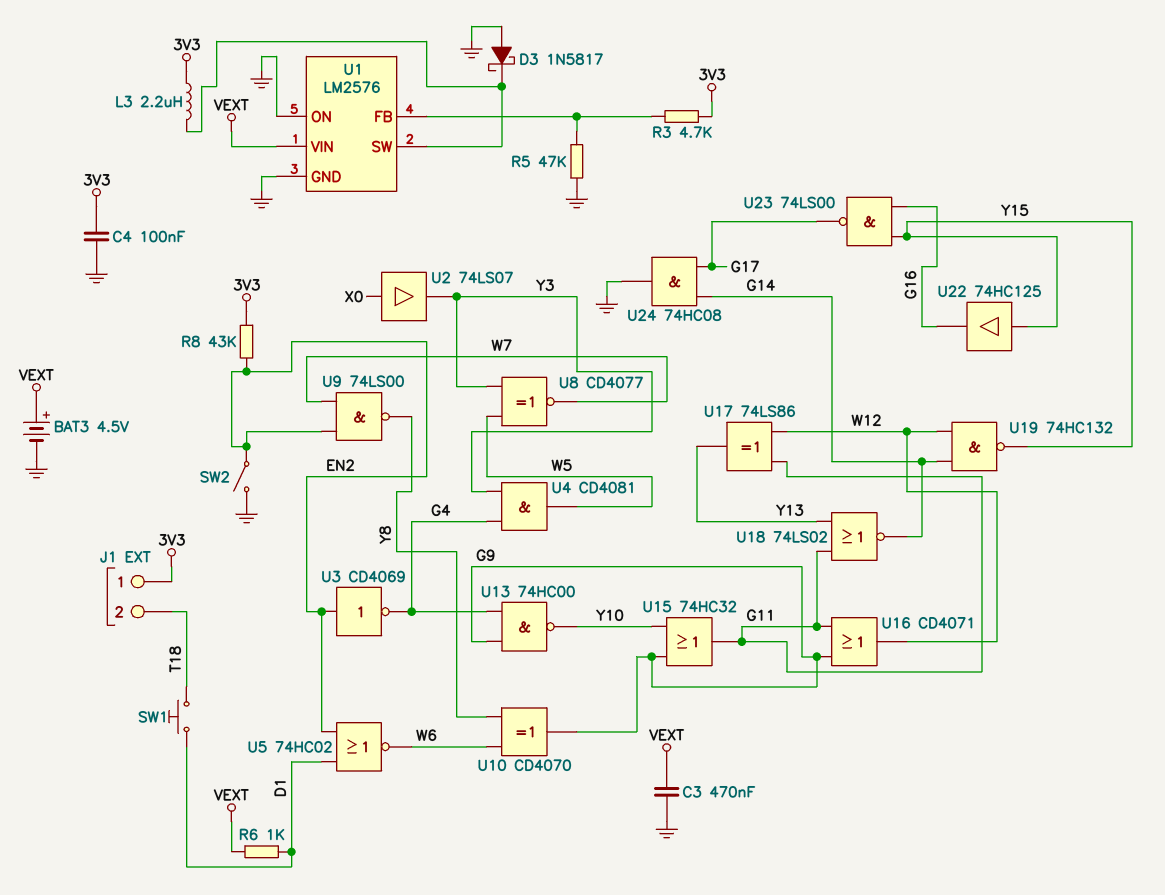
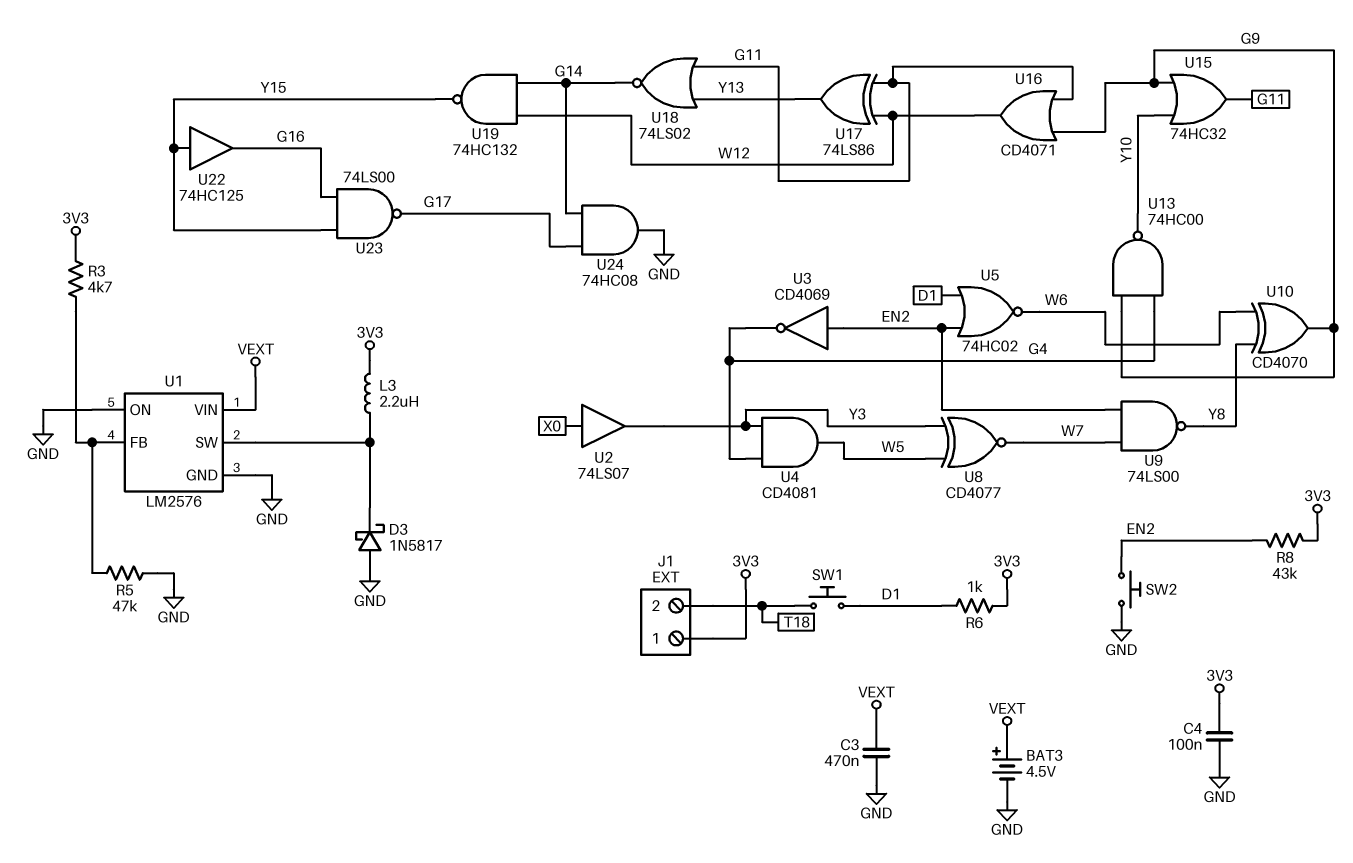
R6: 1k (D1, VEXT) -> 1k (3V3, D1)
SW2: switch (EN2, GND) -> button (EN2, GND)

